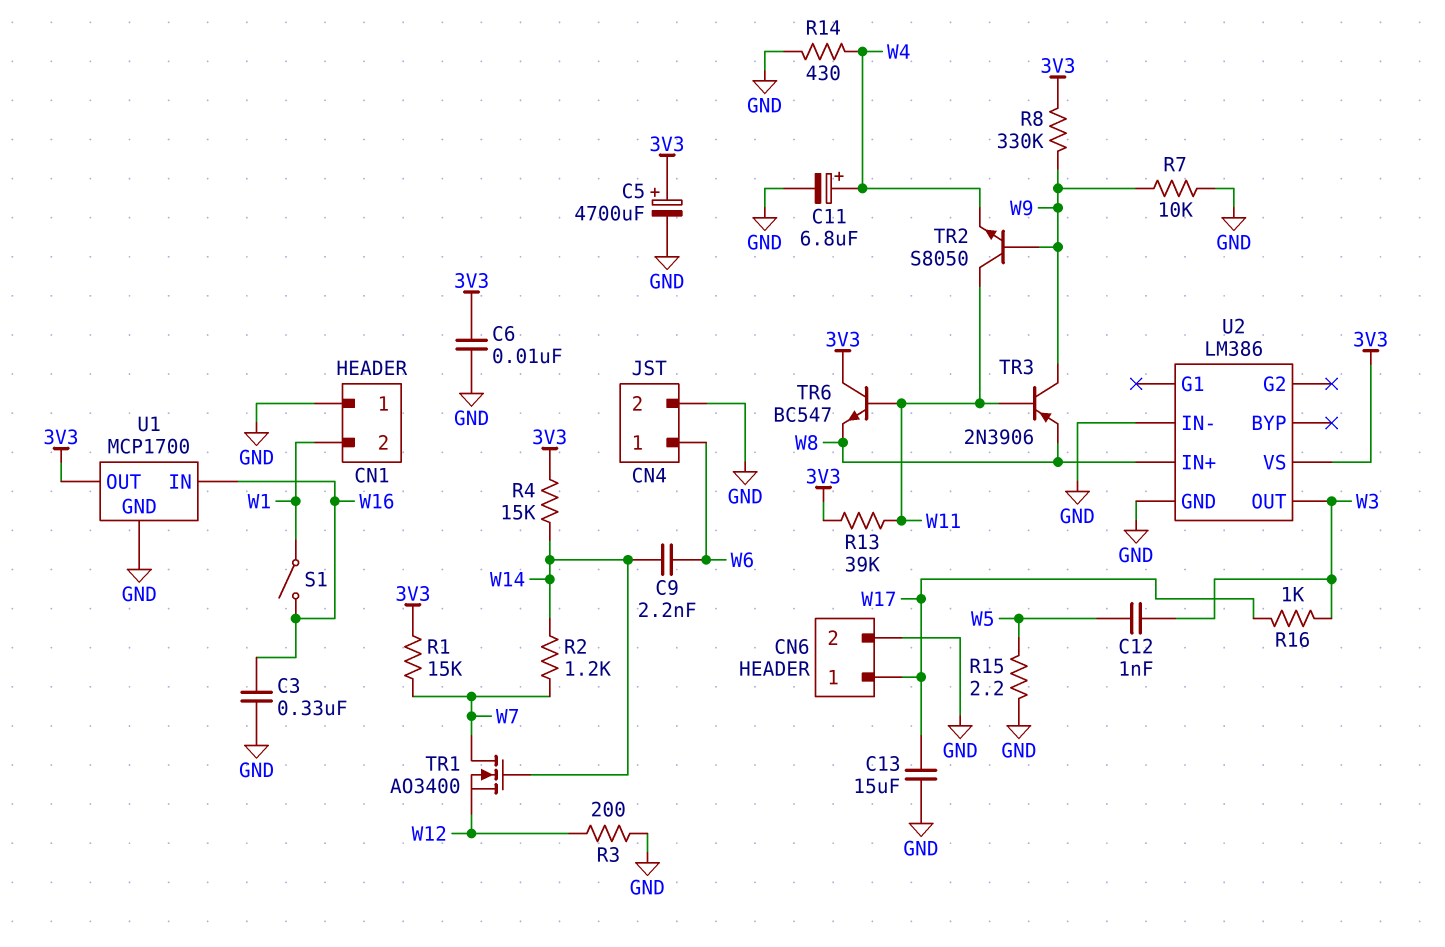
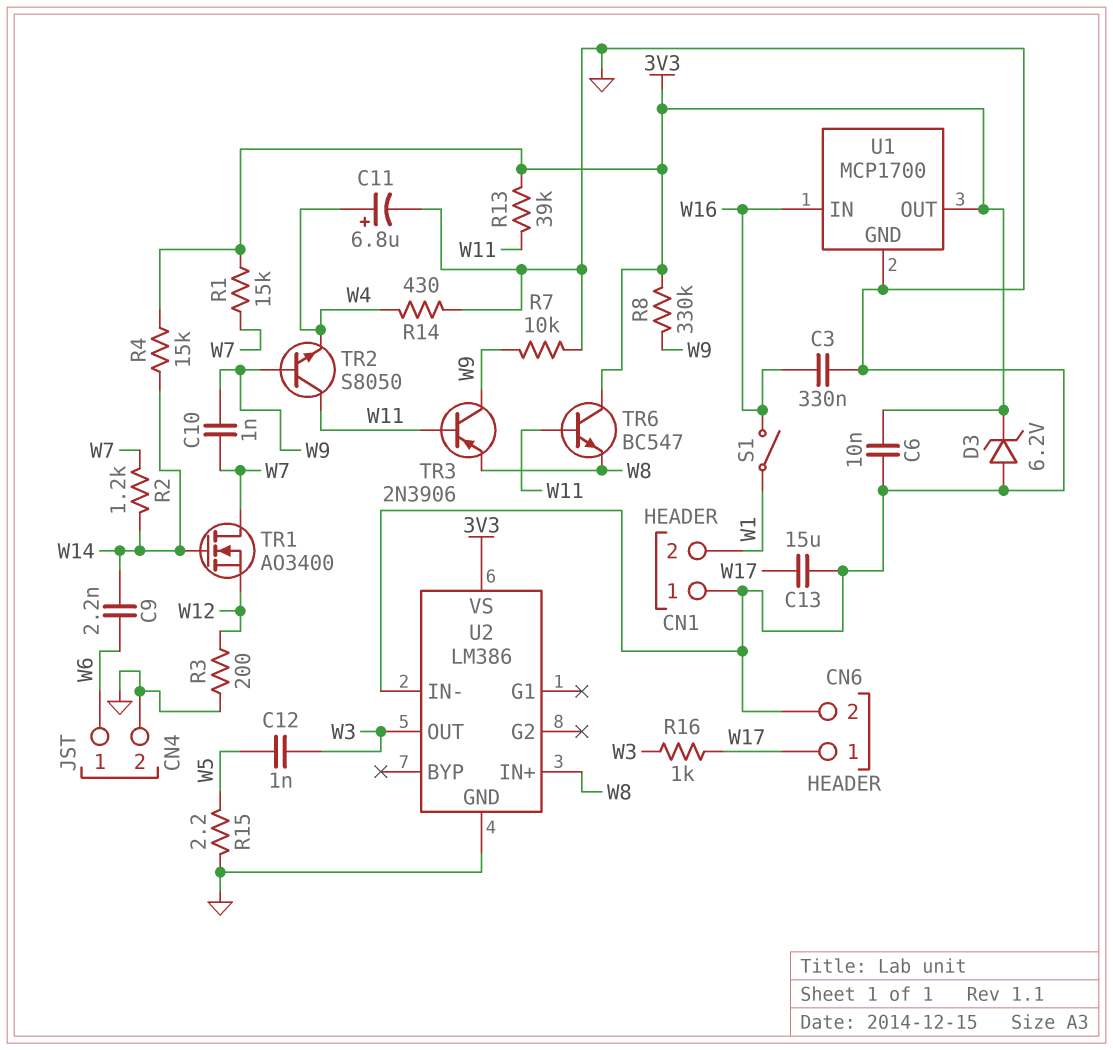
C5: 4700uF (plus 3V3, minus GND) -> none
C10: none -> 1nF (W7, W9)
D3: none -> zener 6.2V (A GND, K 3V3)

